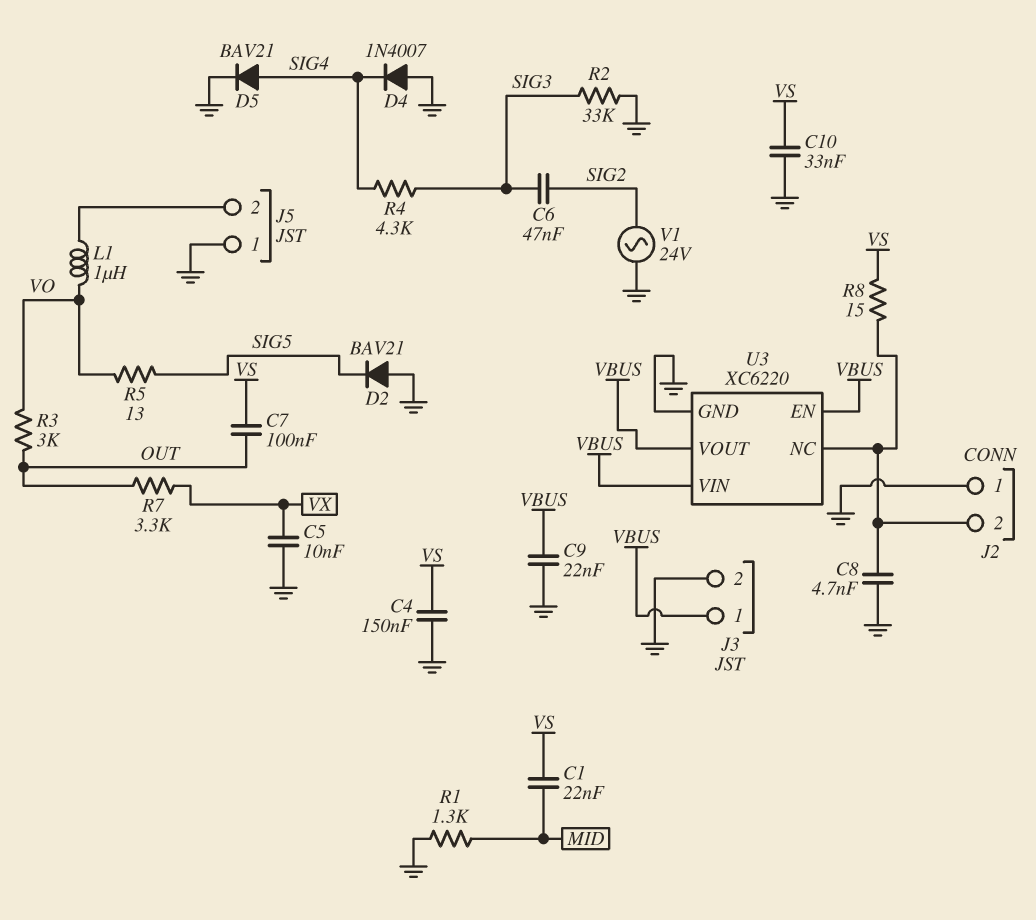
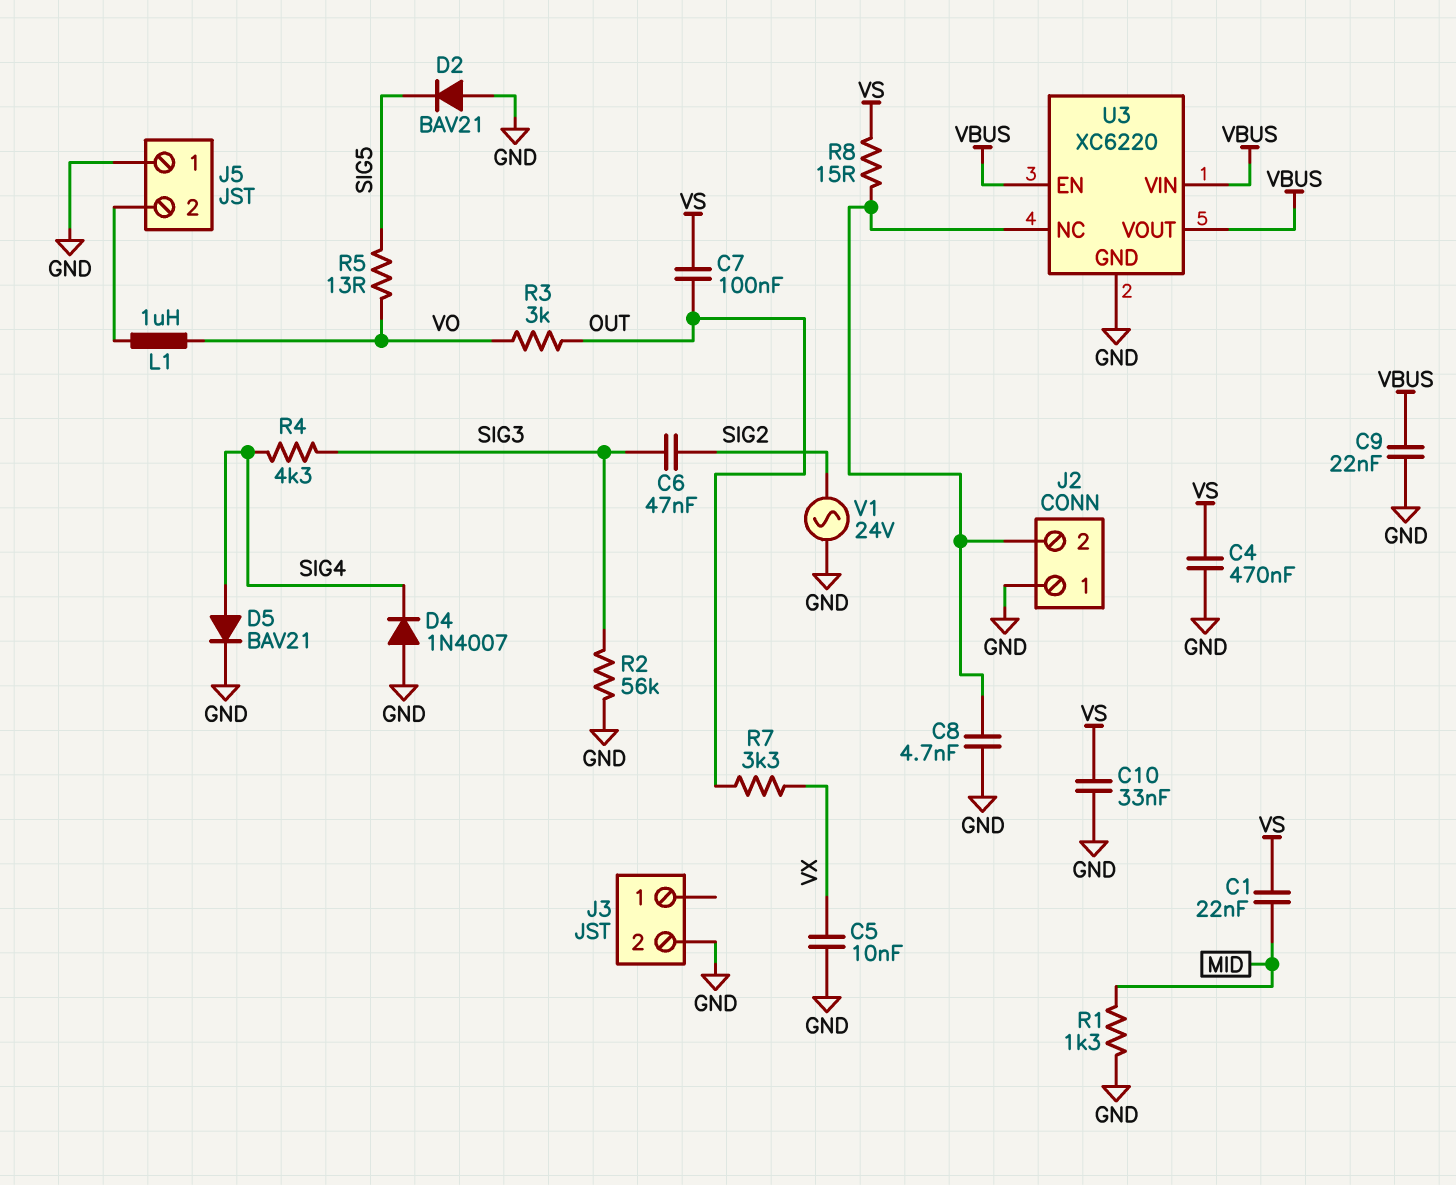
C4: 150nF (GND, VS) -> 470nF (GND, VS)
J3 pin 1: VBUS -> none
R2: 33k (GND, SIG3) -> 56k (GND, SIG3)

